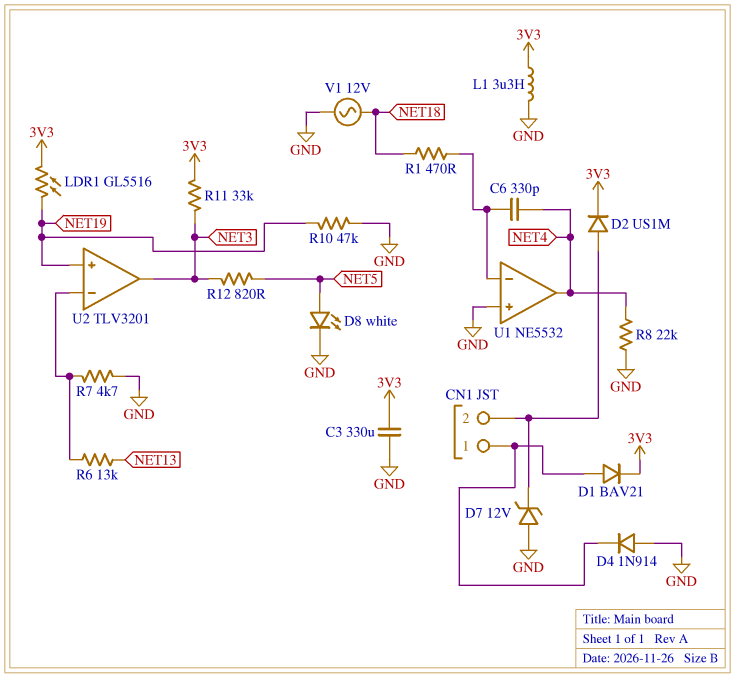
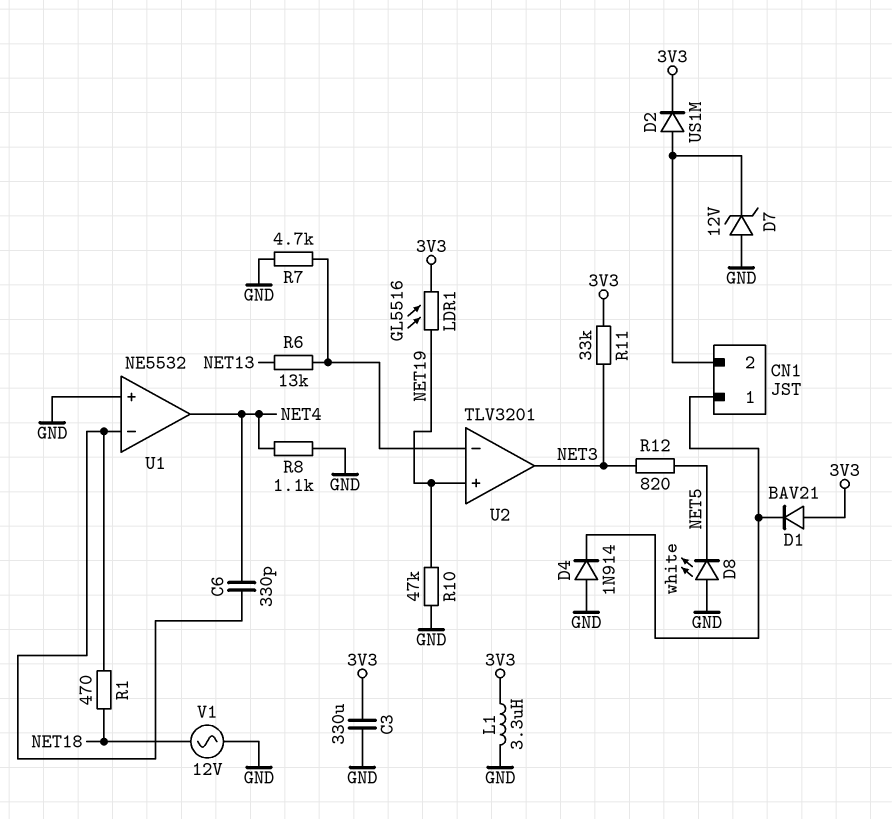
D1: diode BAV21 (A CN1/1, K 3V3) -> diode BAV21 (A 3V3, K CN1/1)
D8: LED white (A NET5, K GND) -> LED white (A GND, K NET5)
R8: 22k (GND, NET4) -> 1.1k (GND, NET4)

